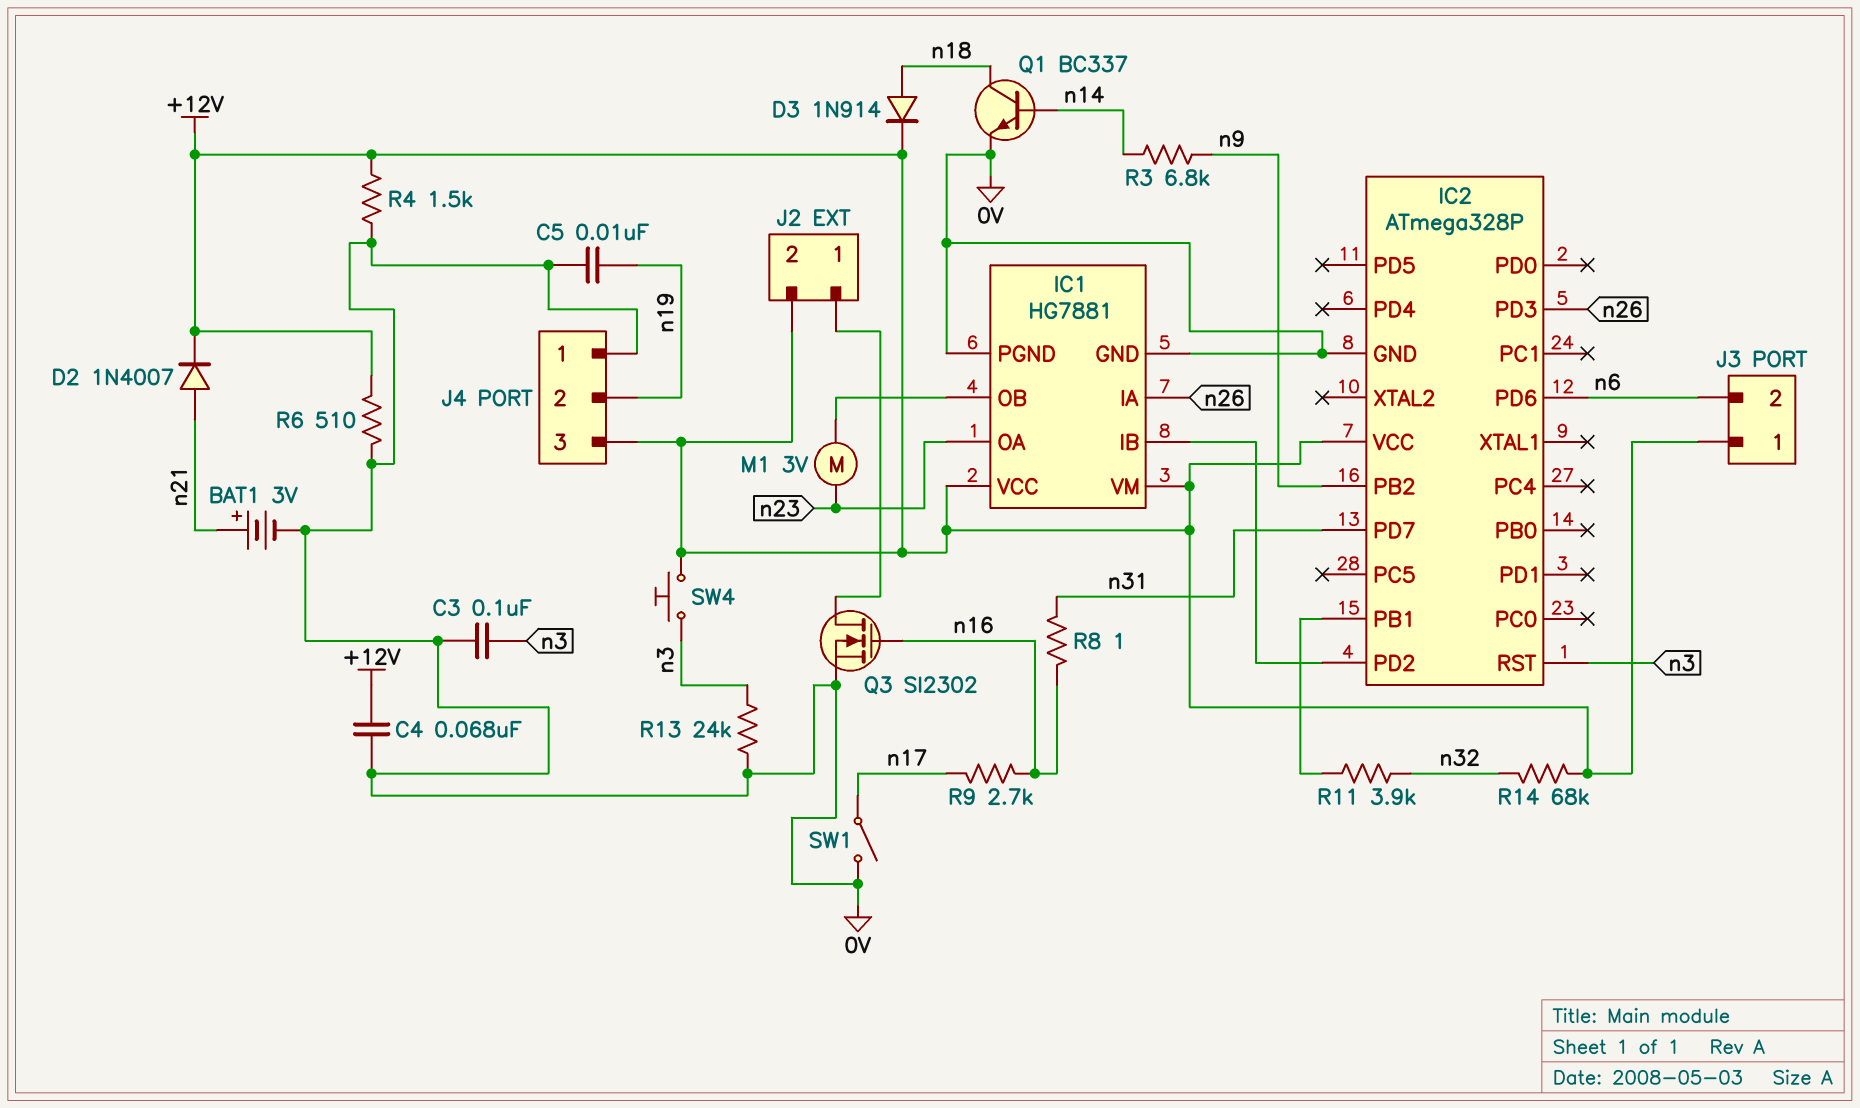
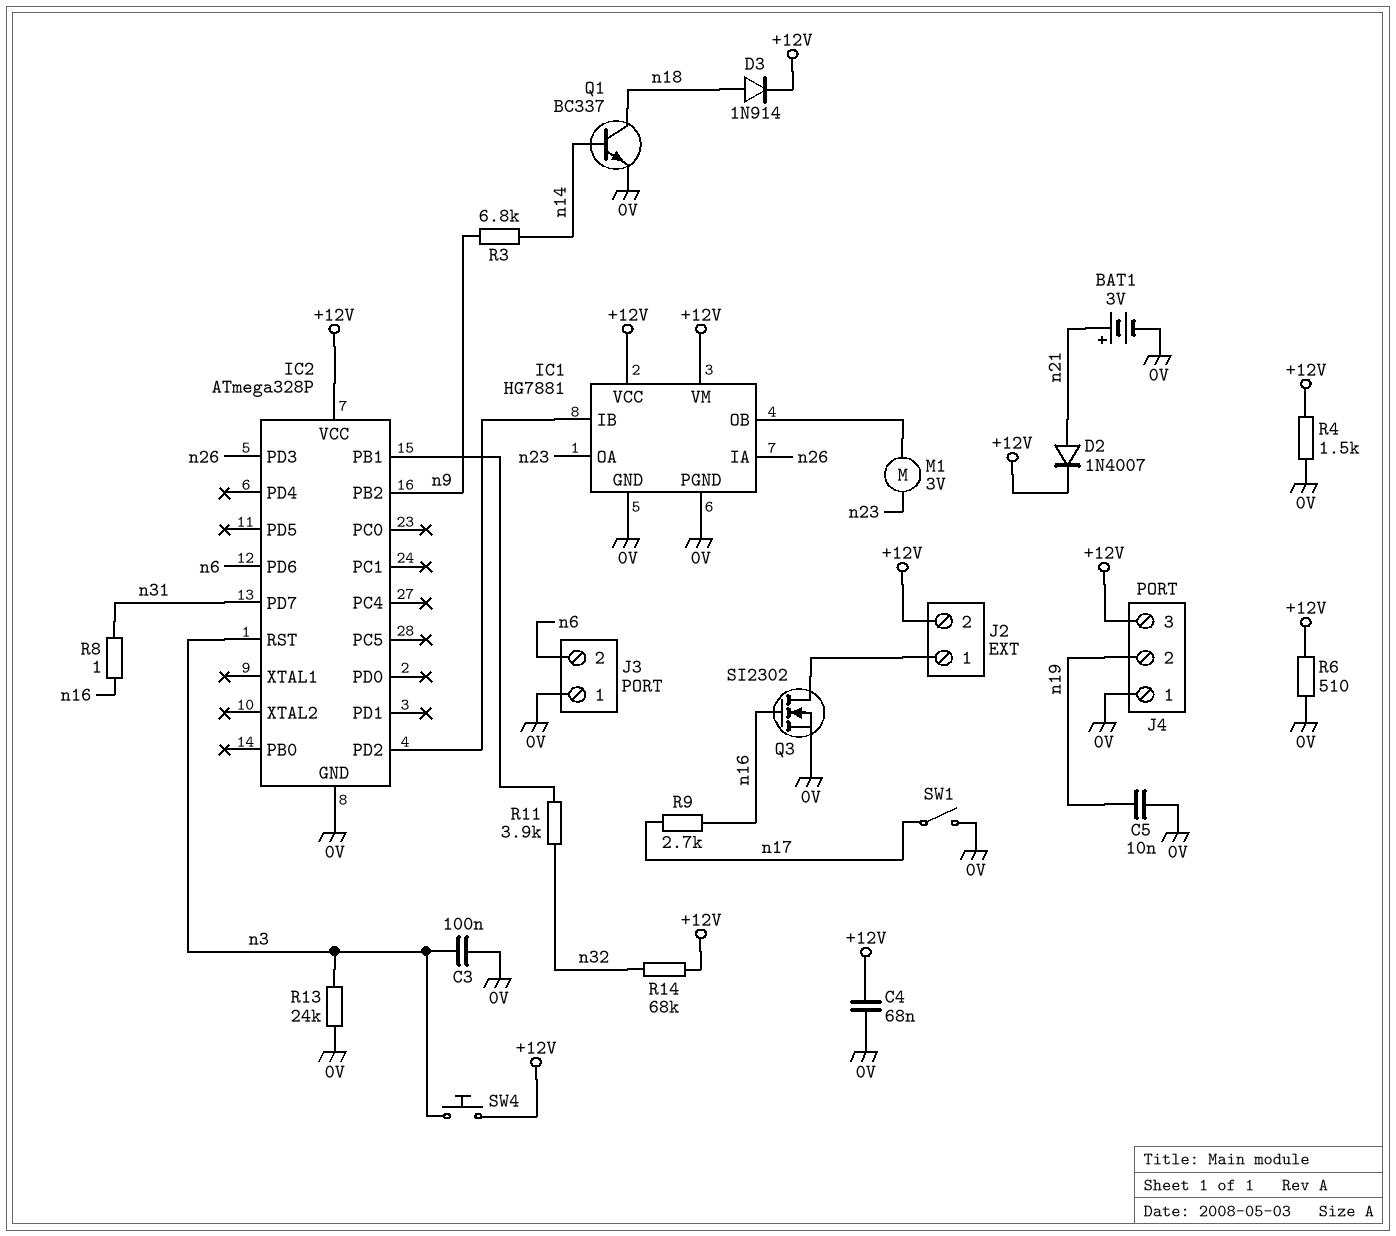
J3 pin 1: +12V -> 0V

